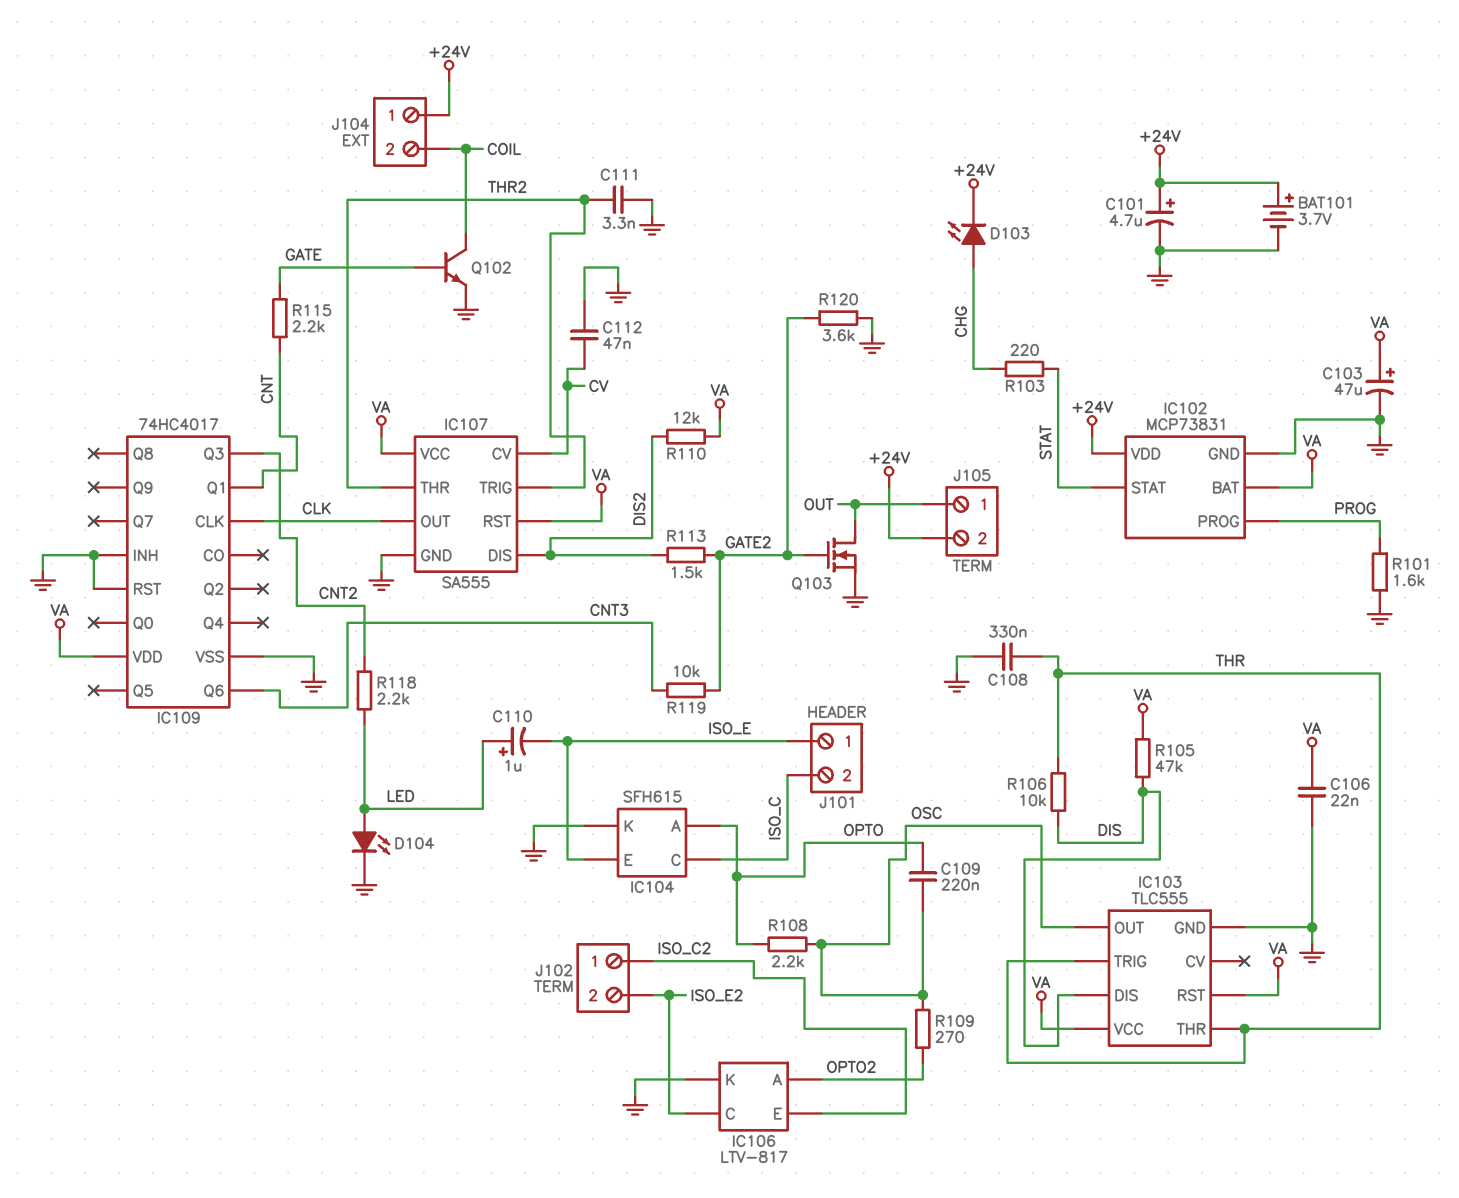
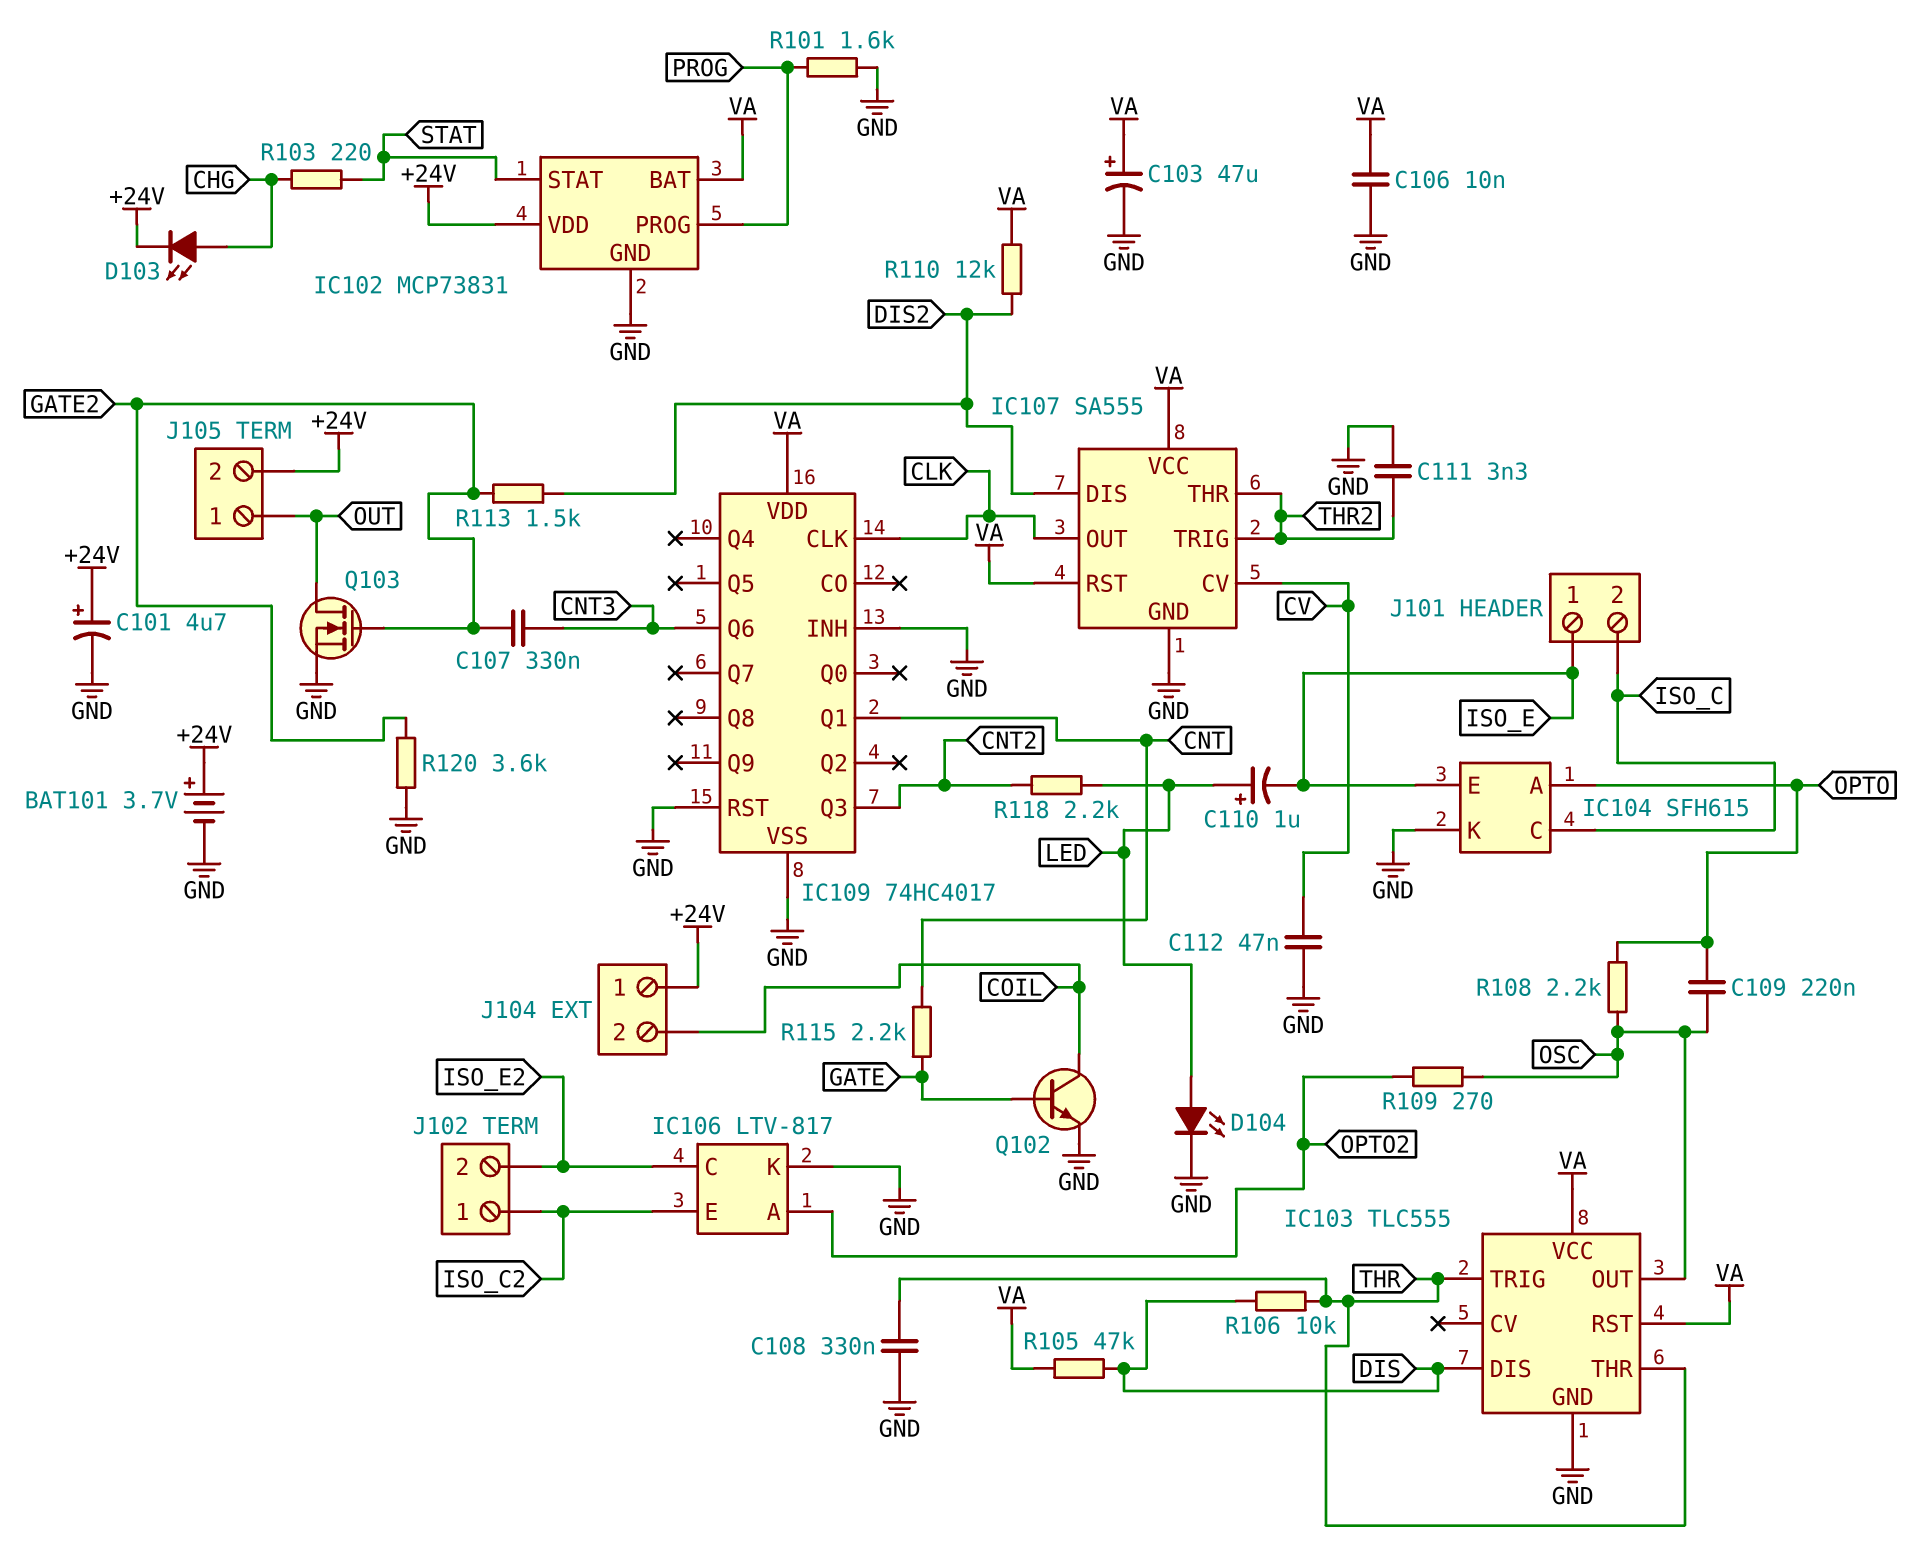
C106: 22nF (GND, VA) -> 10nF (GND, VA)
C107: none -> 330nF (CNT3, GATE2)
R119: 10k (CNT3, GATE2) -> none

